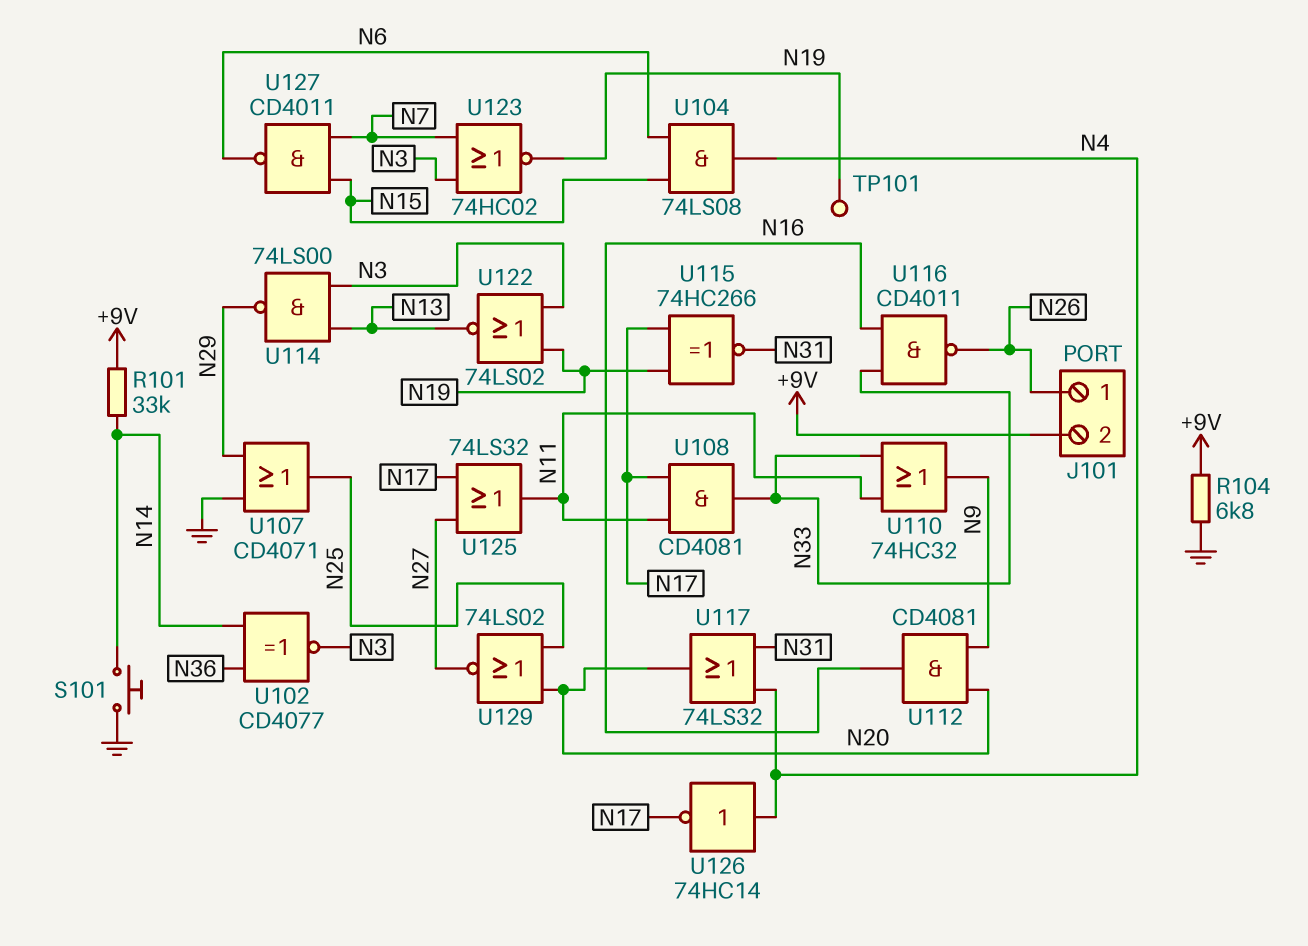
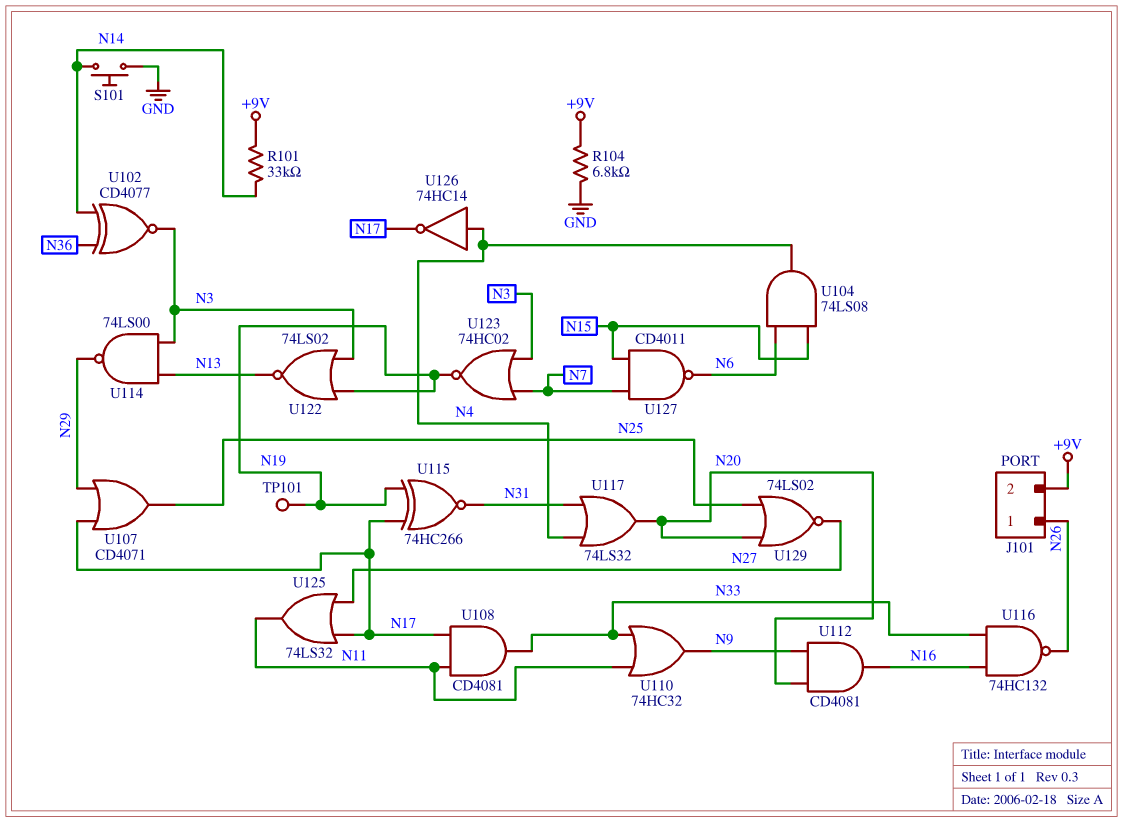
U107: OR CD4071 (in GND, in N29, out N25) -> OR CD4071 (in N17, in N29, out N25)
U116: NAND CD4011 (in N16, in N33, out N26) -> NAND 74HC132 (in N16, in N33, out N26)

